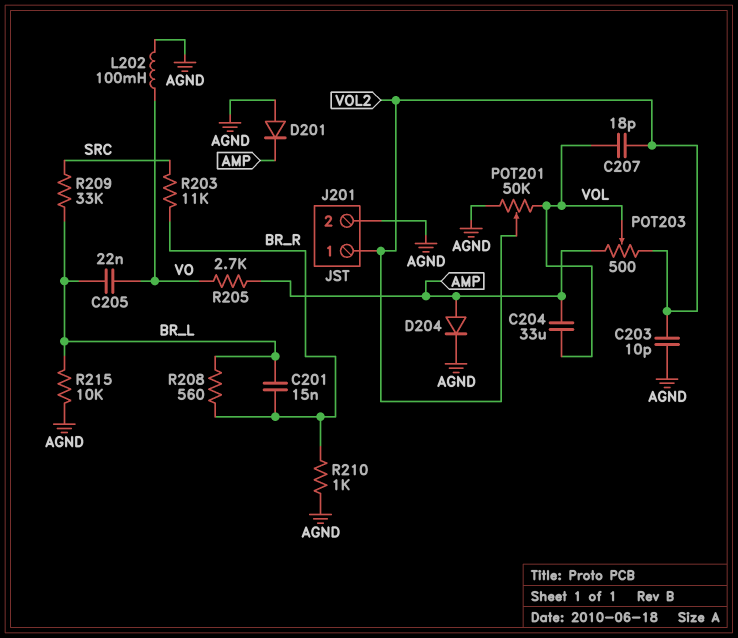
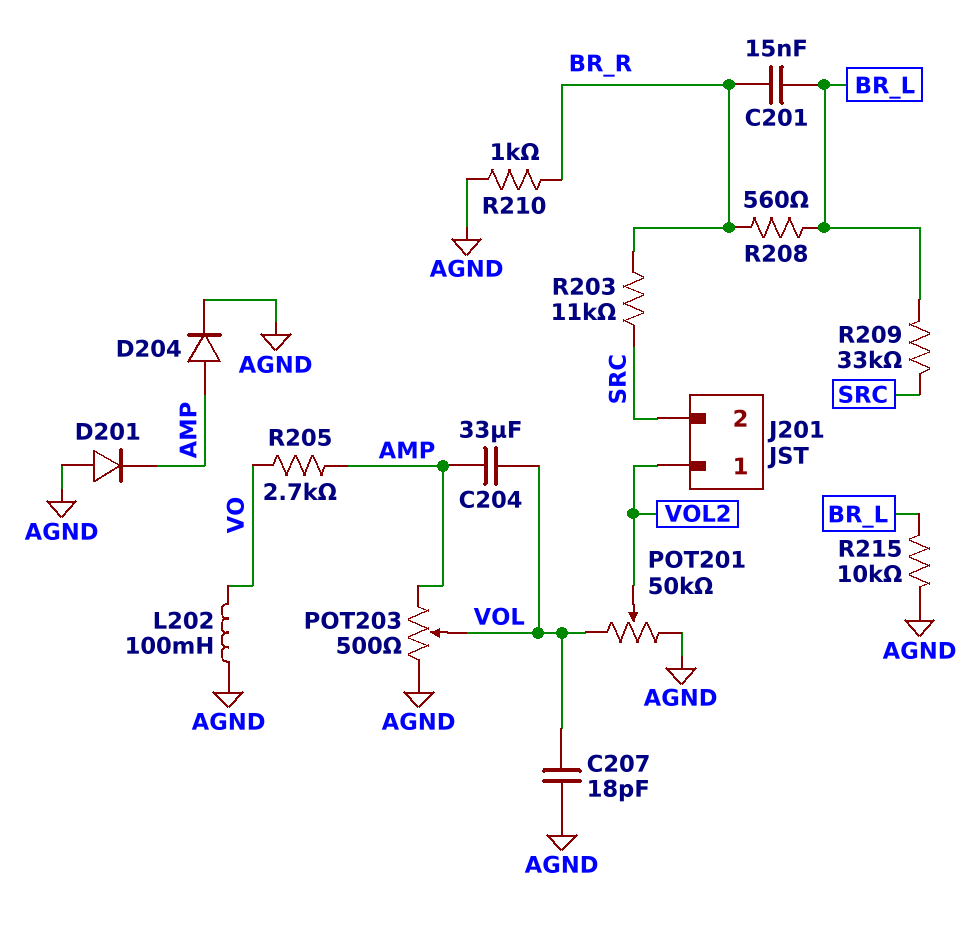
C203: 10pF (AGND, VOL2) -> none
C205: 22nF (BR_L, VO) -> none
C207: 18pF (VOL, VOL2) -> 18pF (AGND, VOL)
J201 pin 2: AGND -> SRC
POT203: 500 (AMP, VOL2, wiper VOL) -> 500 (AGND, AMP, wiper VOL)

